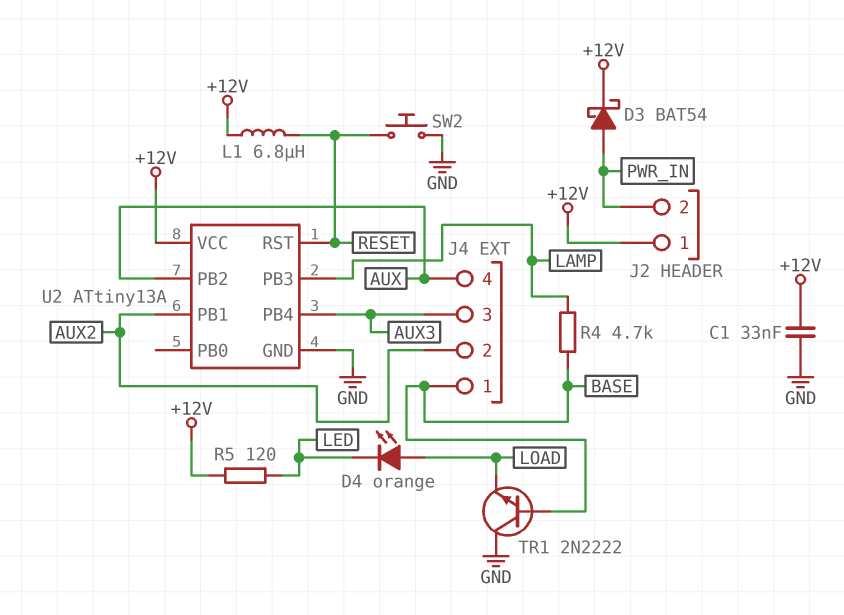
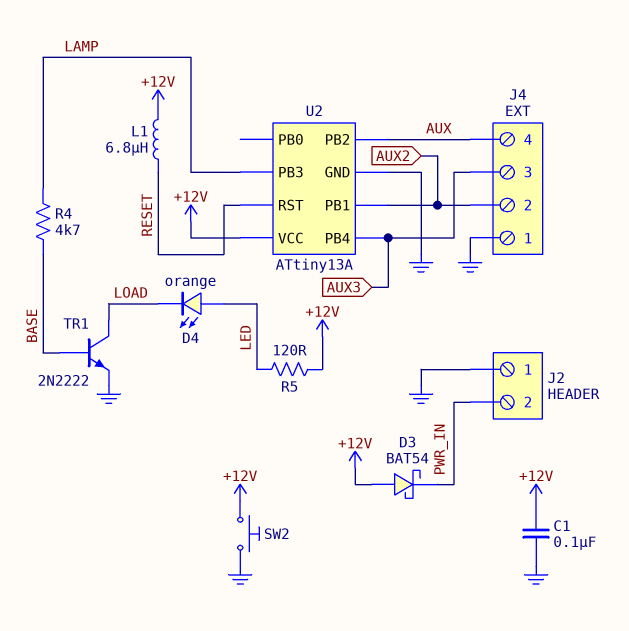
C1: 33nF (+12V, GND) -> 100nF (+12V, GND)
D3: schottky BAT54 (A PWR_IN, K +12V) -> schottky BAT54 (A +12V, K PWR_IN)
D4: LED orange (A LOAD, K LED) -> LED orange (A LED, K LOAD)
J2 pin 1: +12V -> GND
J4 pin 1: BASE -> GND
SW2: button (GND, RESET) -> button (+12V, GND)
TR1: NPN 2N2222 (B BASE, C GND, E LOAD) -> NPN 2N2222 (B BASE, C LOAD, E GND)

